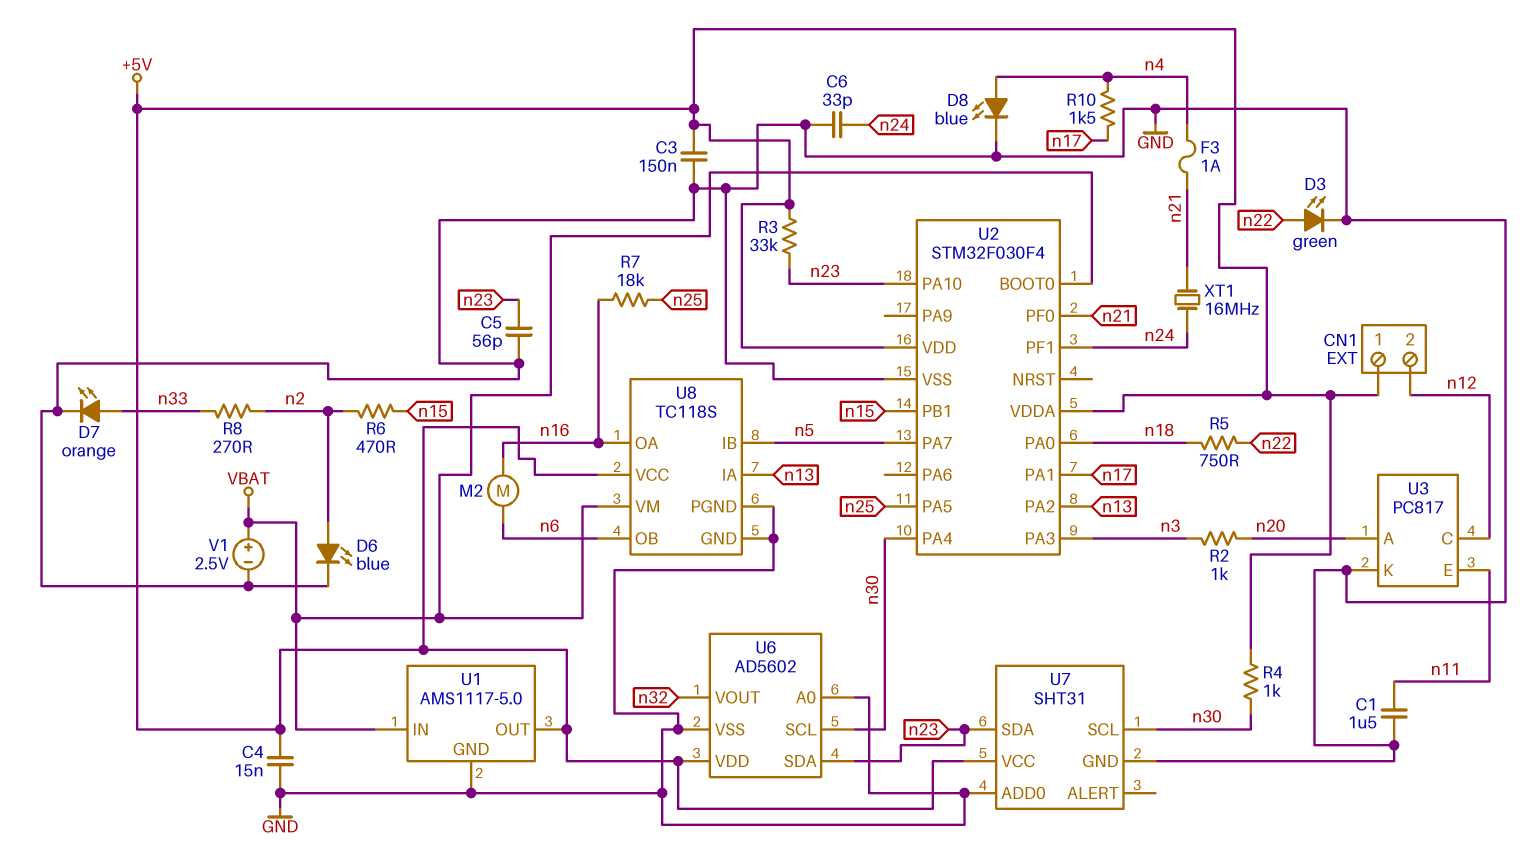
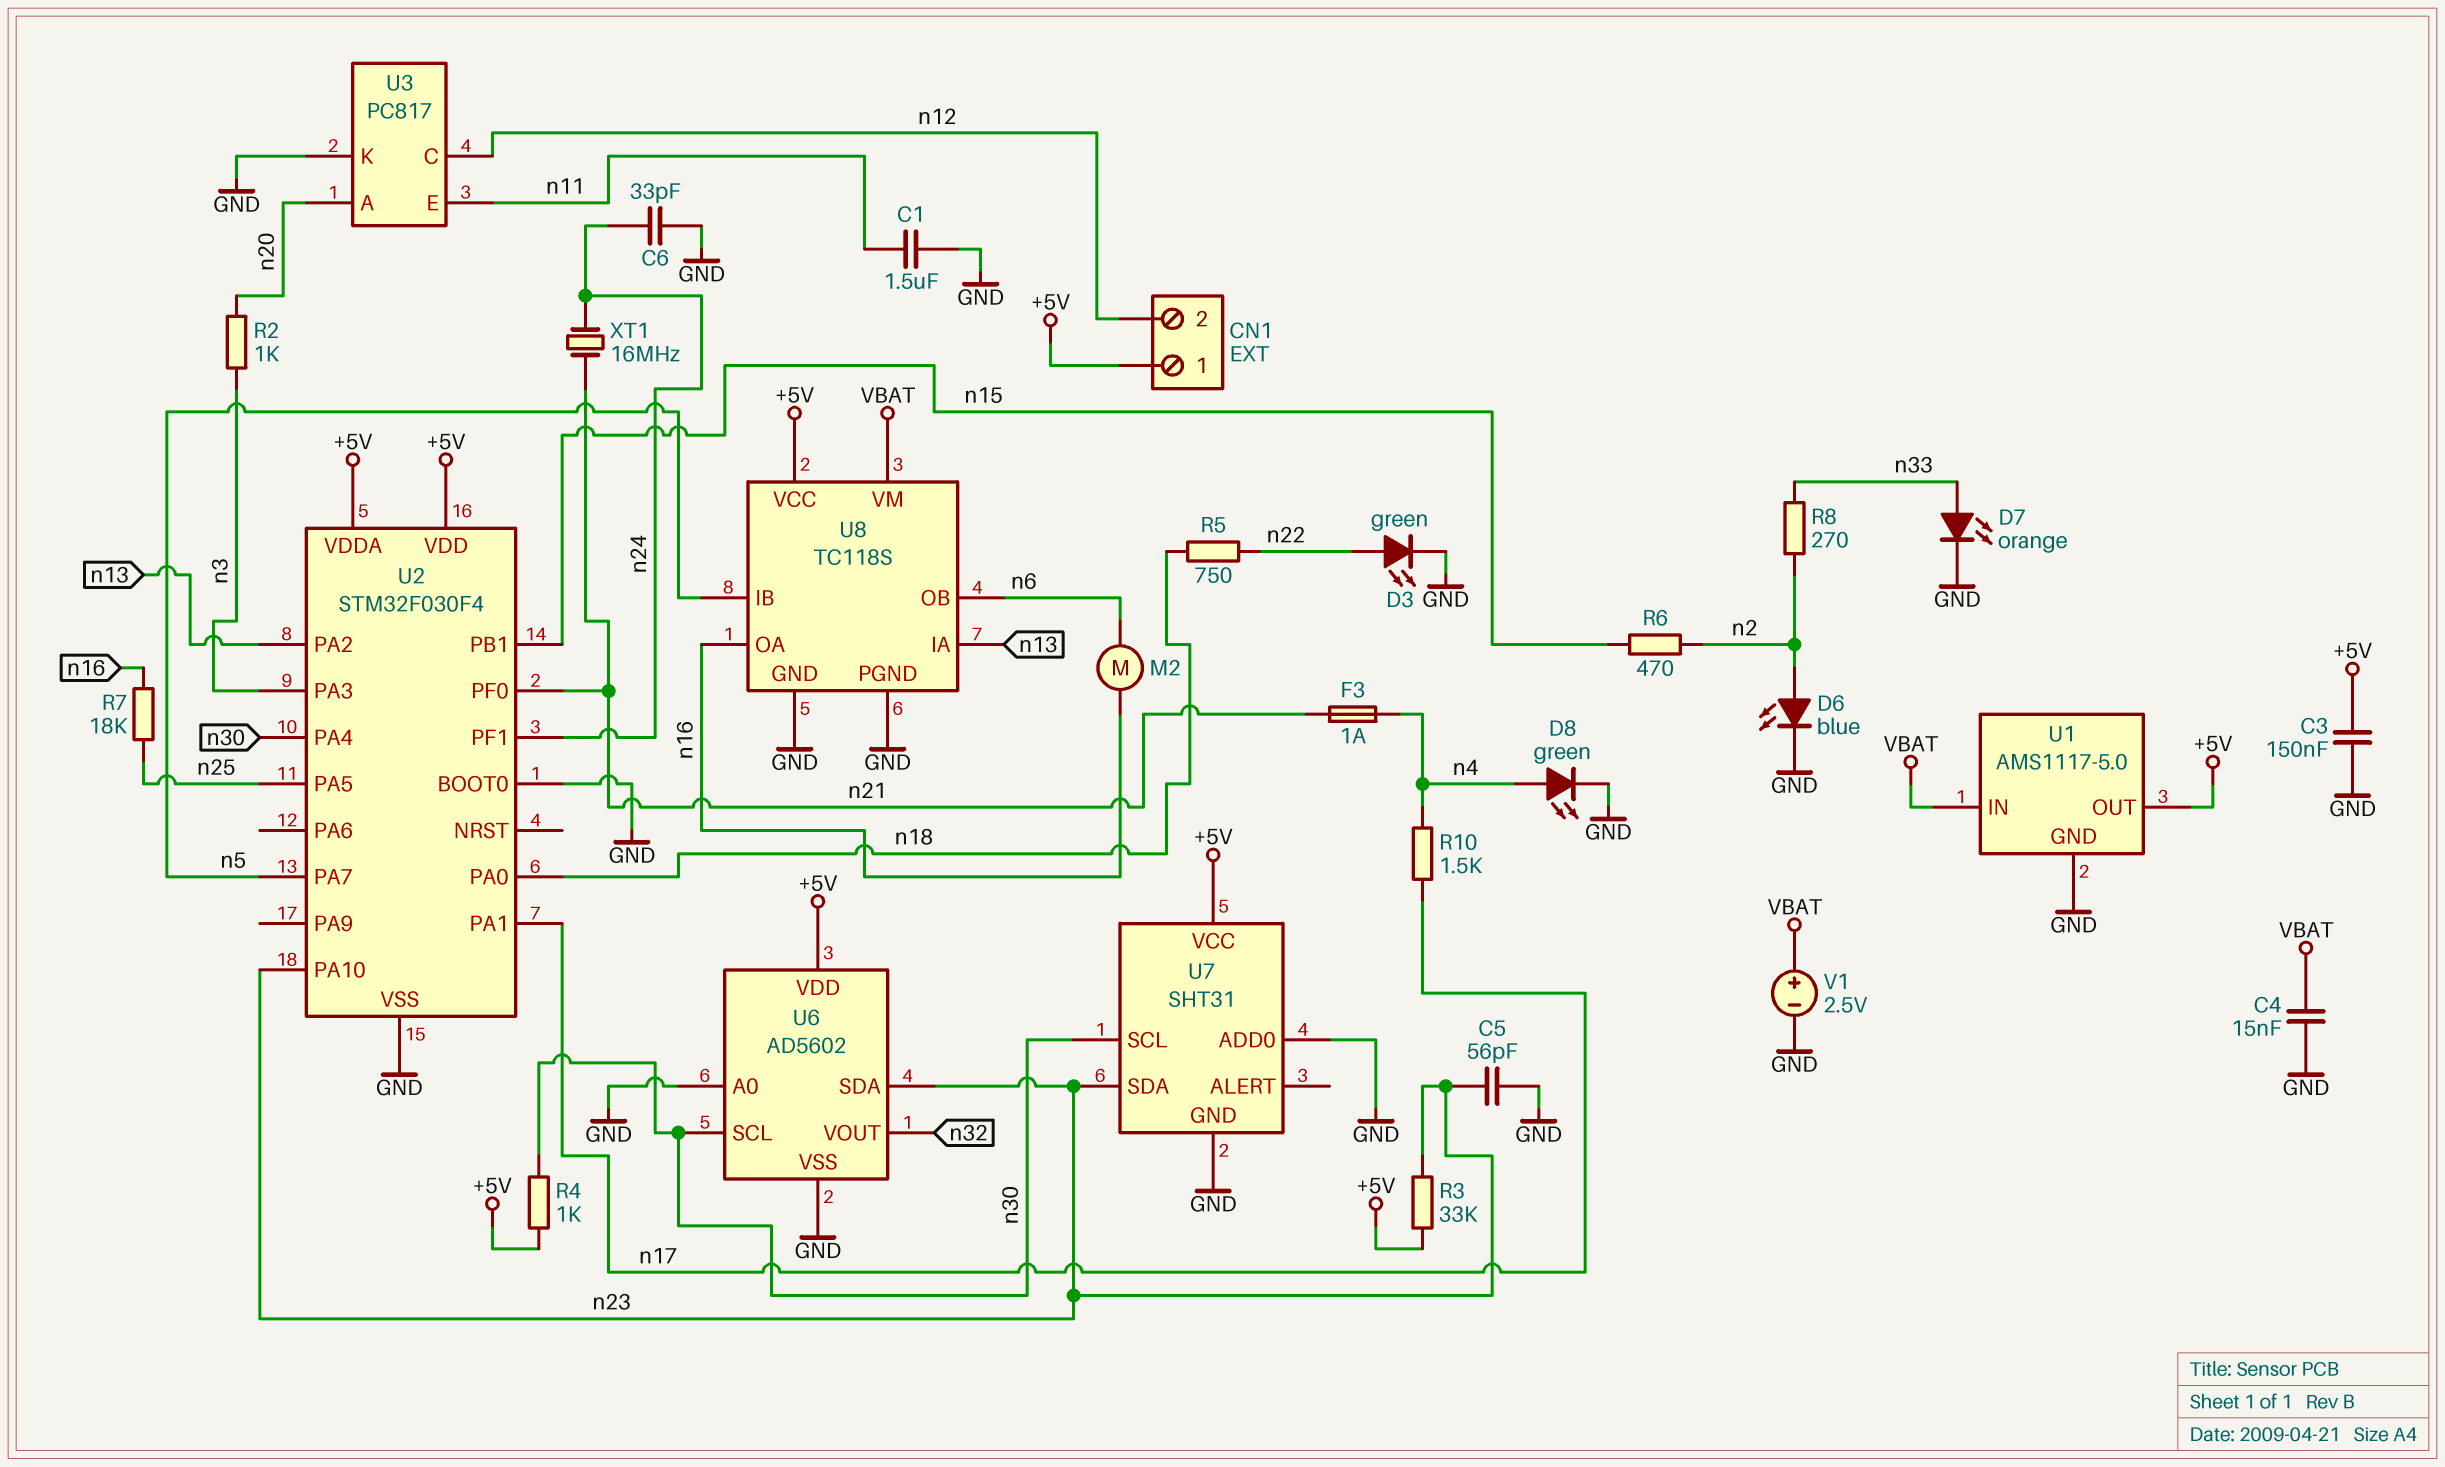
C4: 15nF (+5V, GND) -> 15nF (GND, VBAT)
D8: LED blue (A n4, K GND) -> LED green (A n4, K GND)
U2 pin BOOT0: VBAT -> GND

